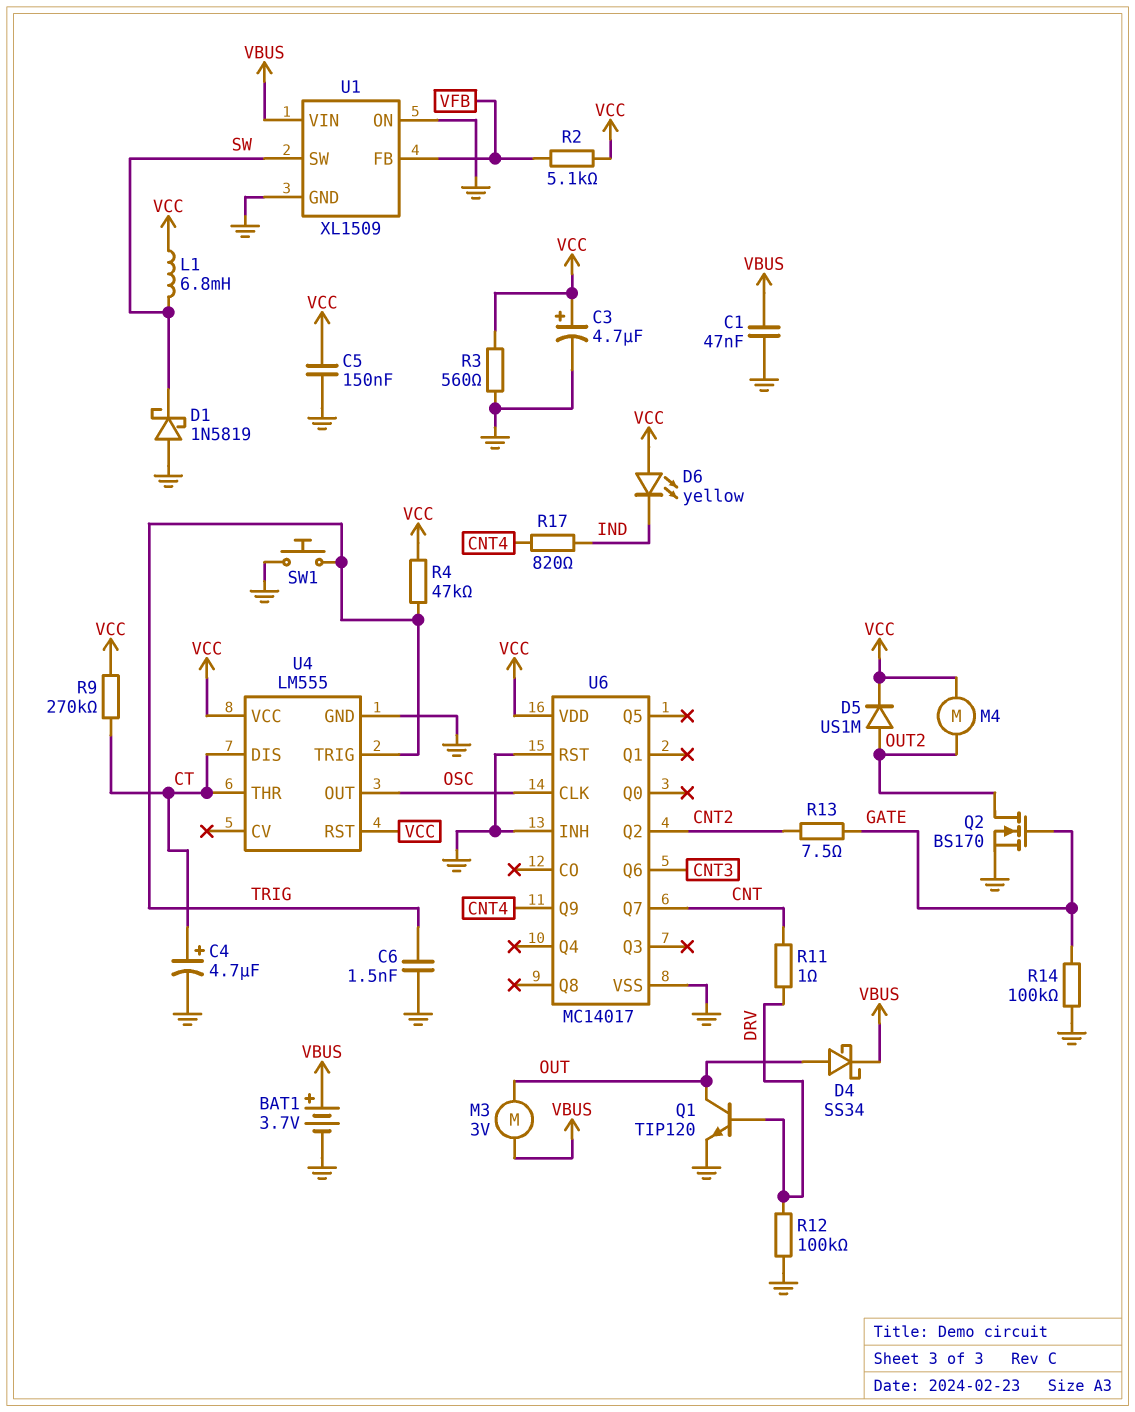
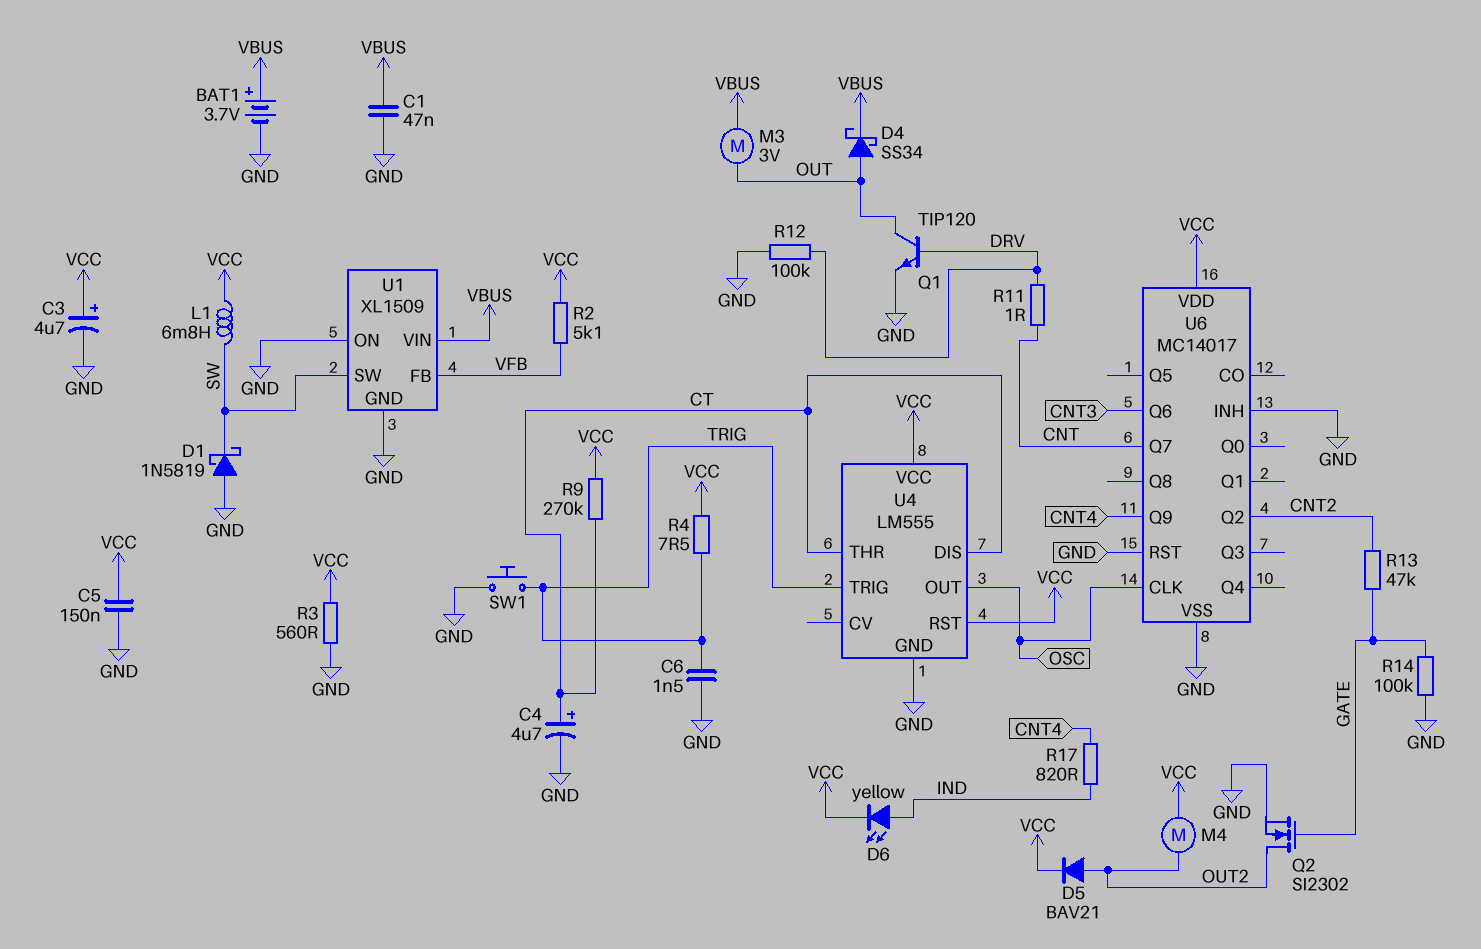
D5: diode US1M (A OUT2, K VCC) -> diode BAV21 (A OUT2, K VCC)
D6: LED yellow (A VCC, K IND) -> LED yellow (A IND, K VCC)
Q2: NMOS BS170 (G GATE, D OUT2, S GND) -> NMOS SI2302 (G GATE, D OUT2, S GND)
R4: 47k (TRIG, VCC) -> 7.5 (TRIG, VCC)
R13: 7.5 (CNT2, GATE) -> 47k (CNT2, GATE)

